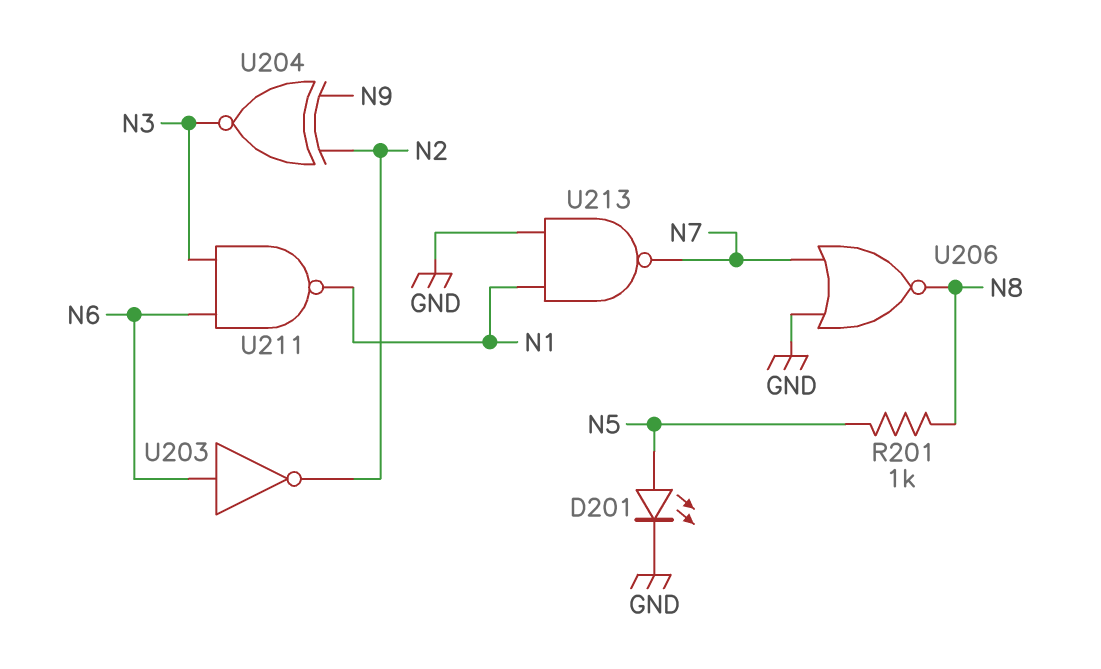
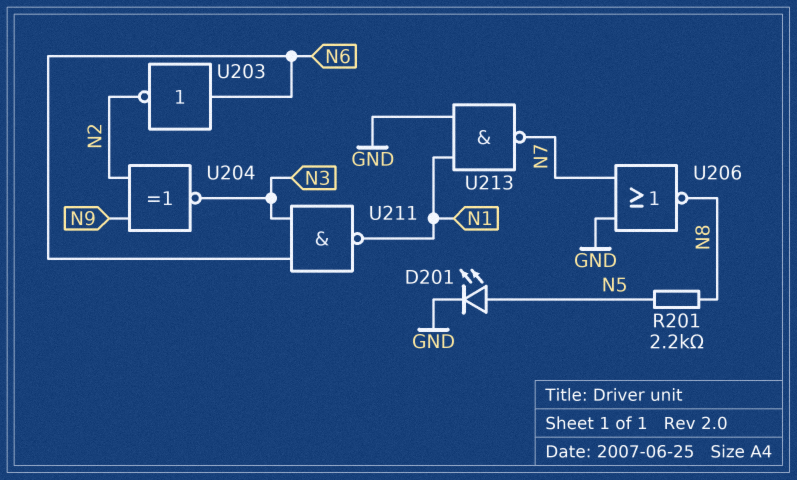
R201: 1k (N5, N8) -> 2.2k (N5, N8)

